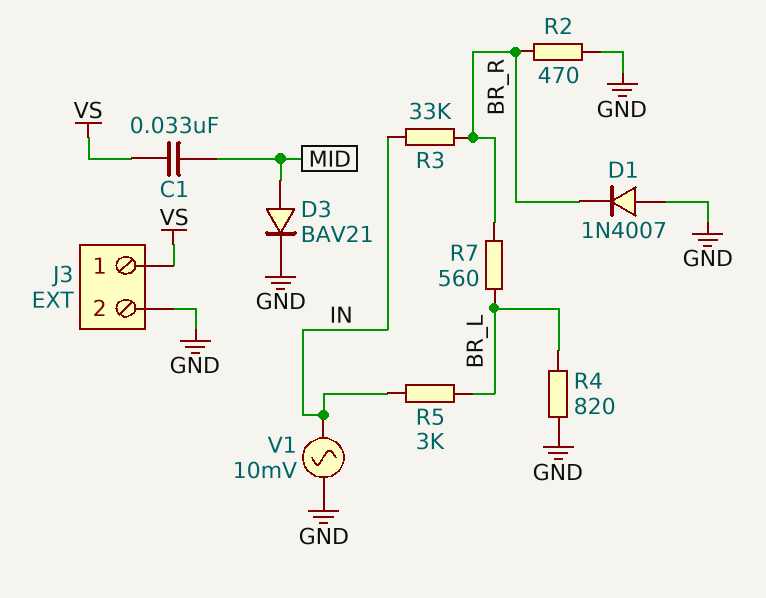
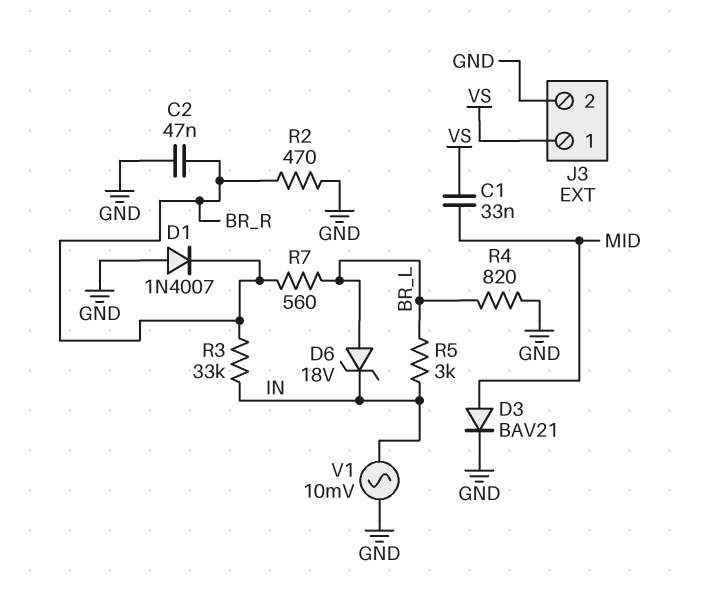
C2: none -> 47nF (BR_R, GND)
D6: none -> zener 18V (A BR_L, K IN)

